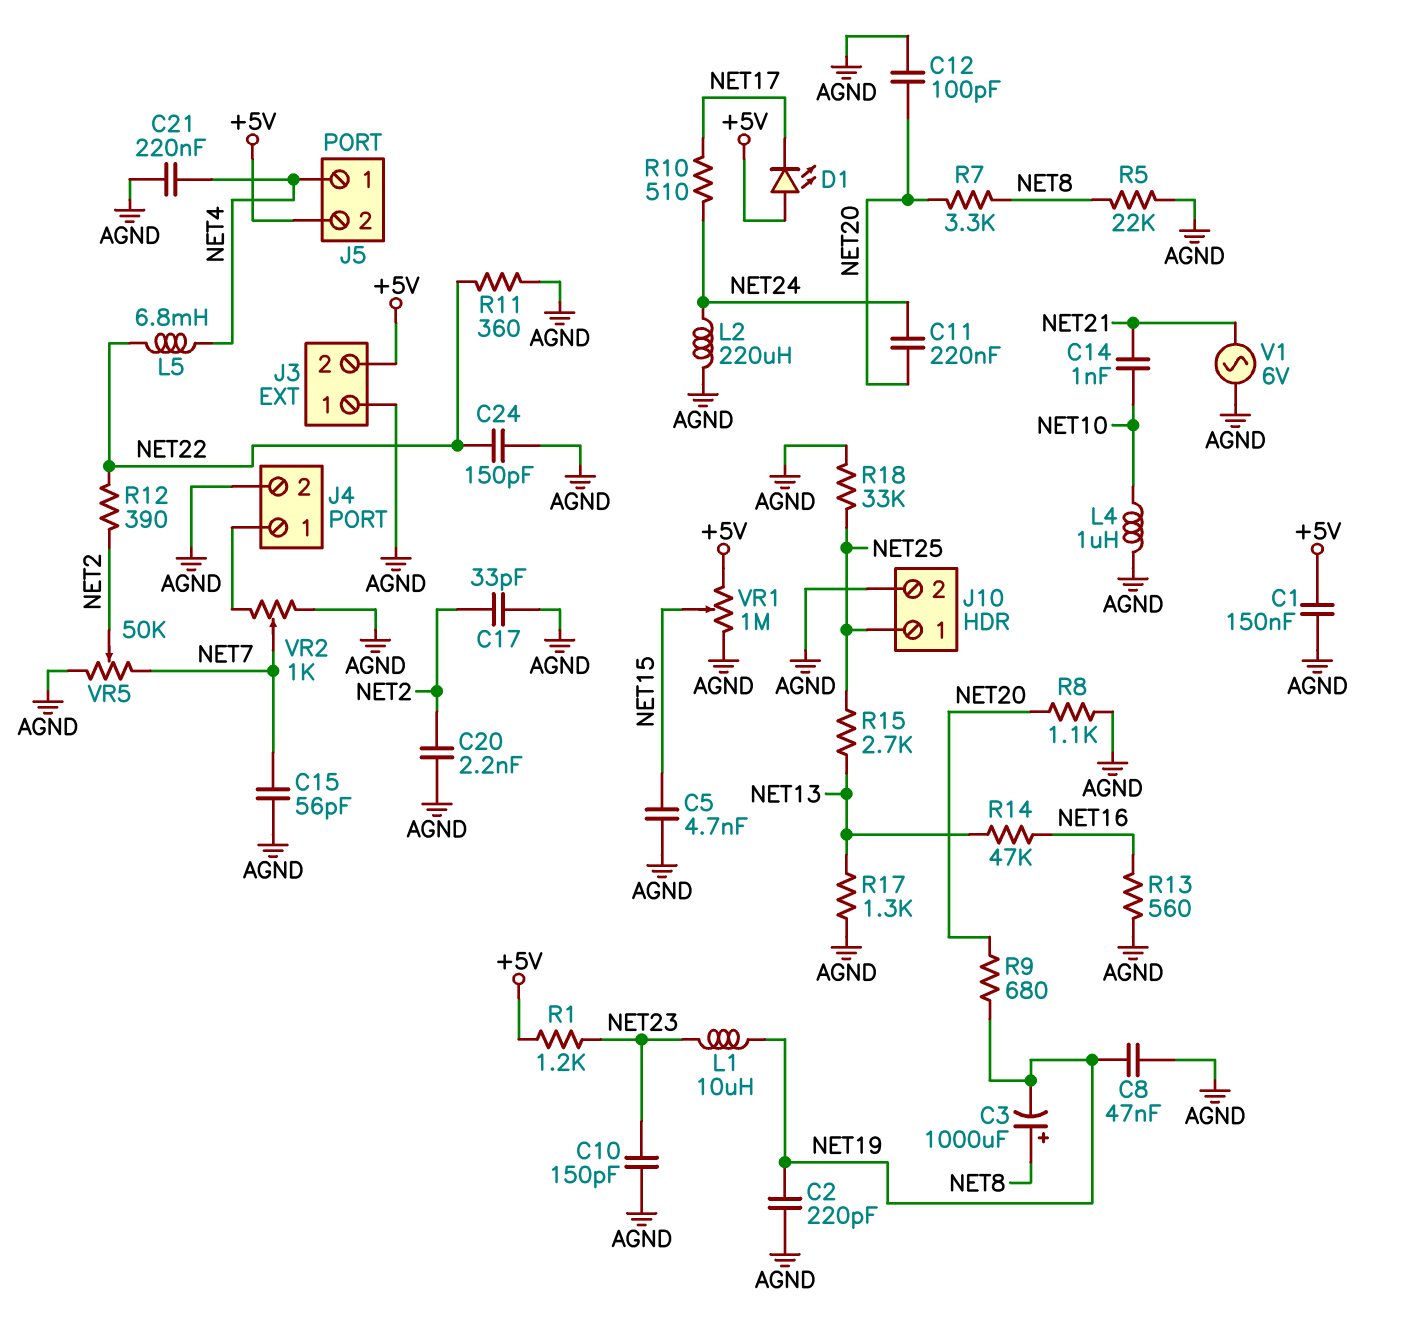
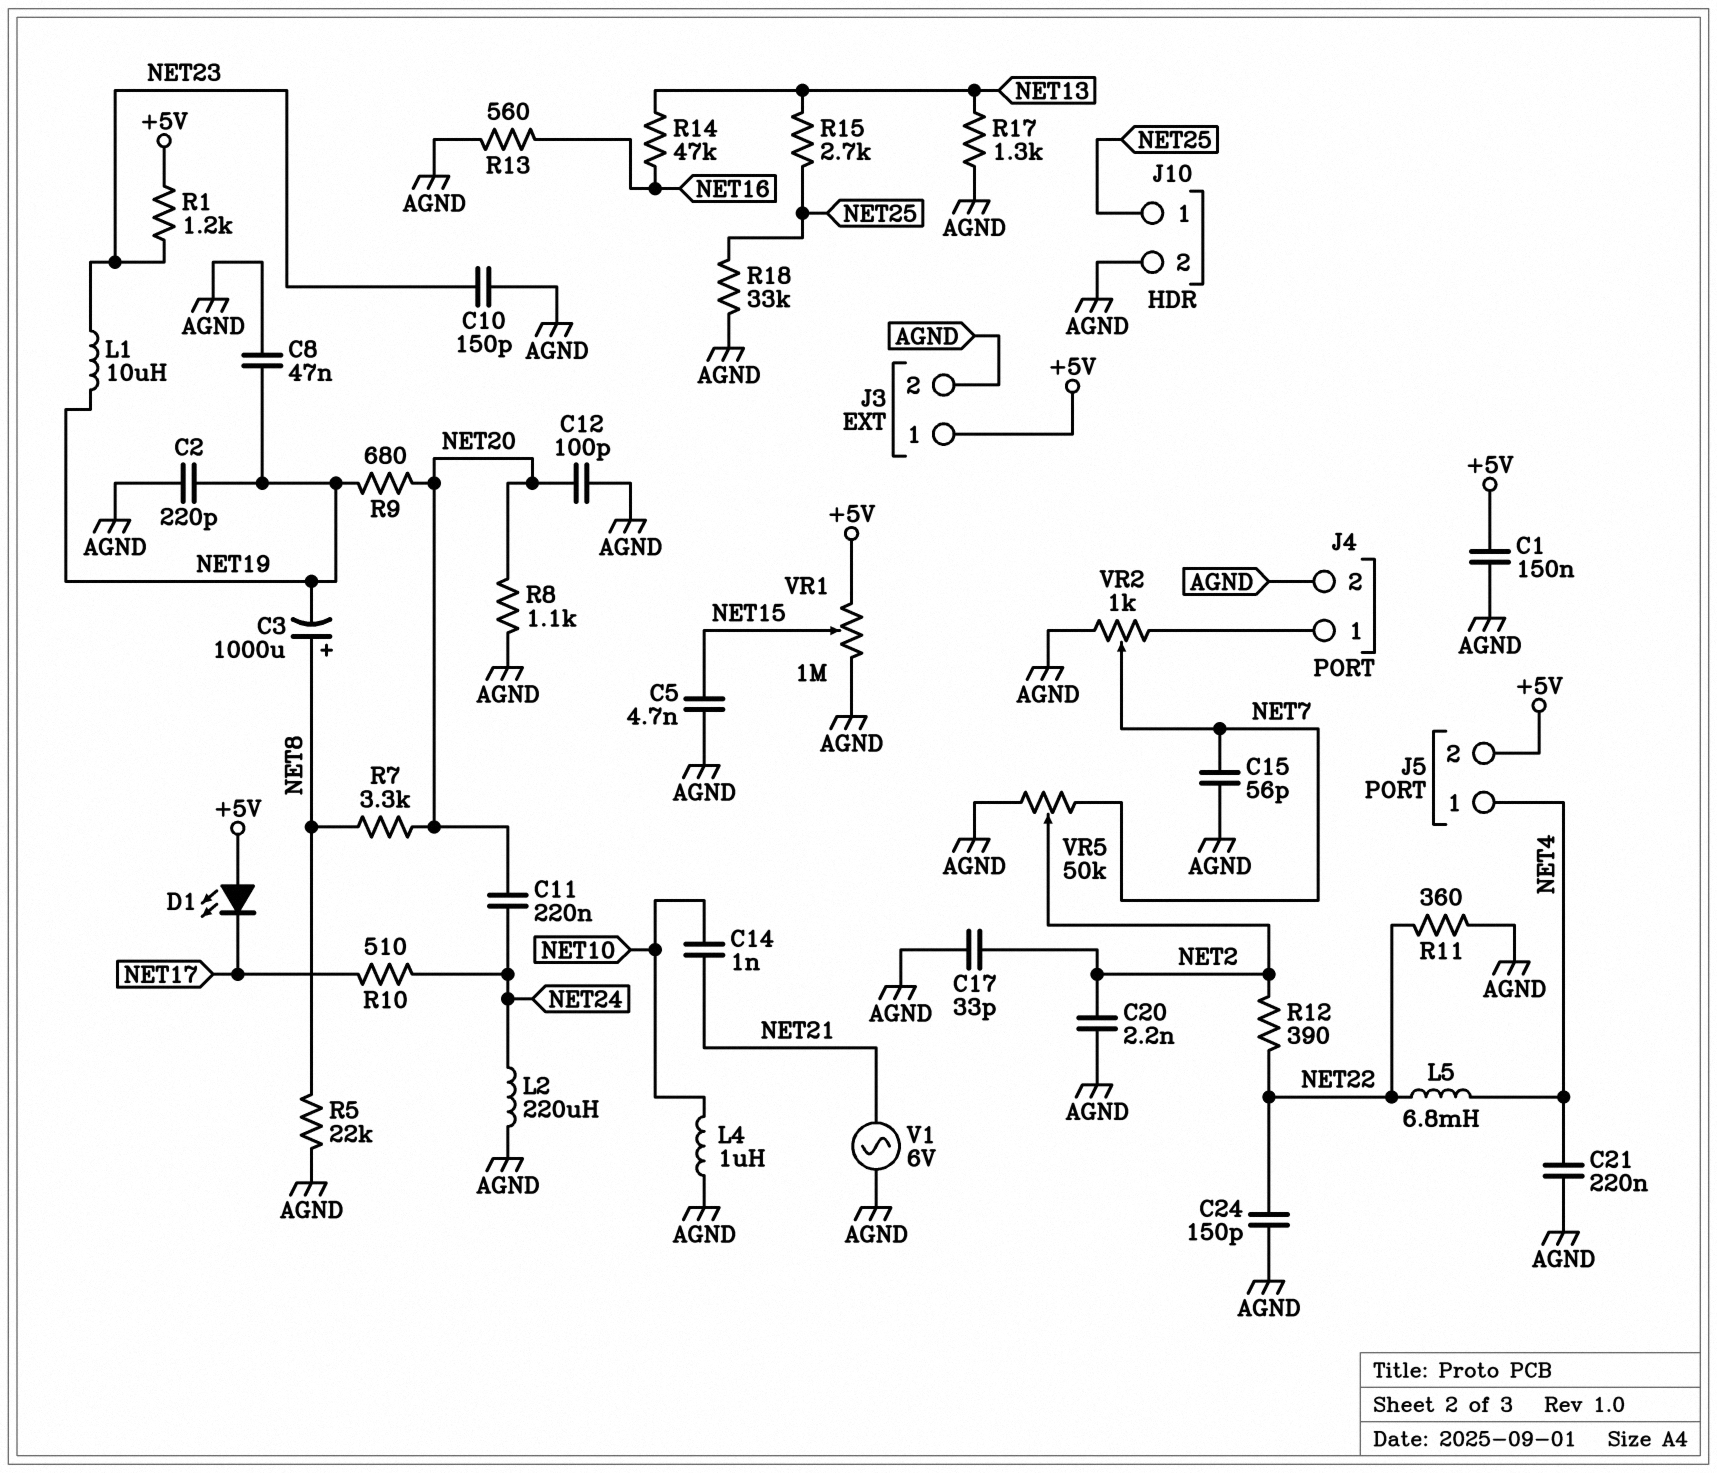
J3 pin 1: AGND -> +5V
J3 pin 2: +5V -> AGND

